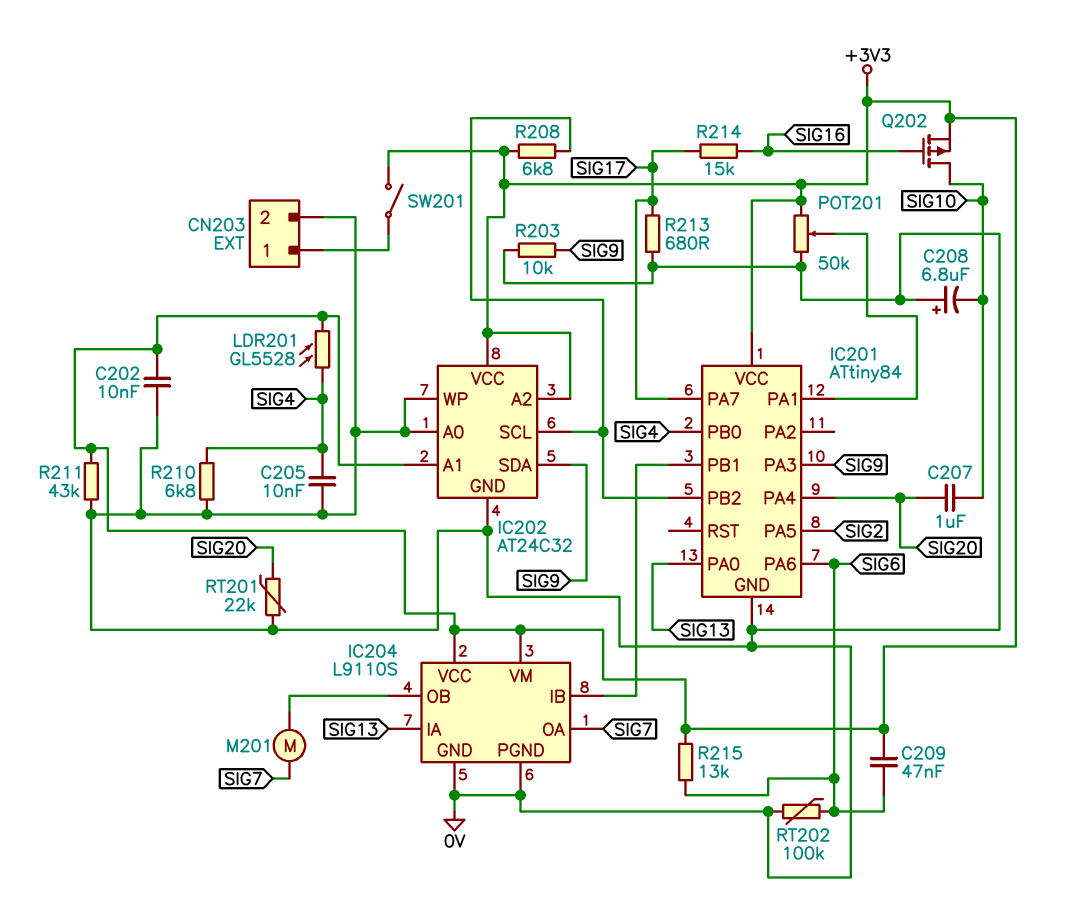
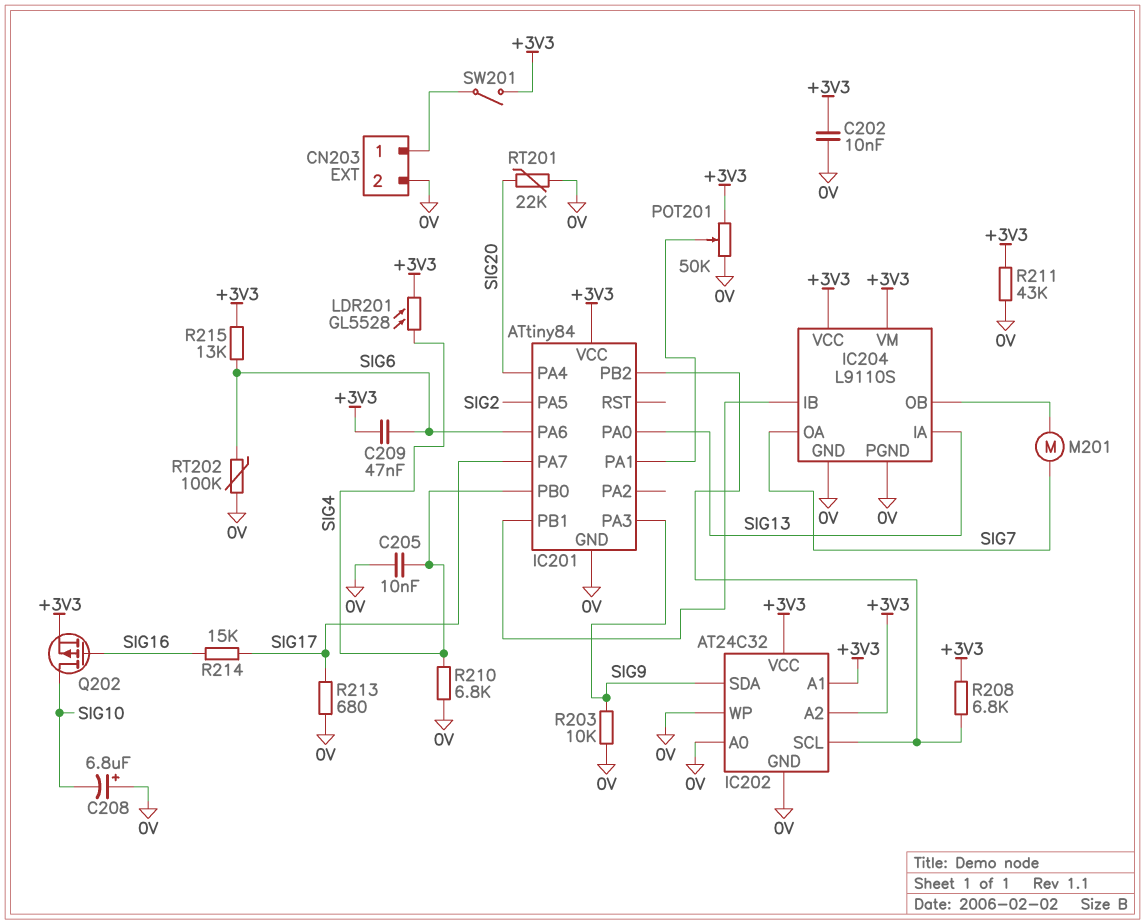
C207: 1uF (SIG10, SIG20) -> none

